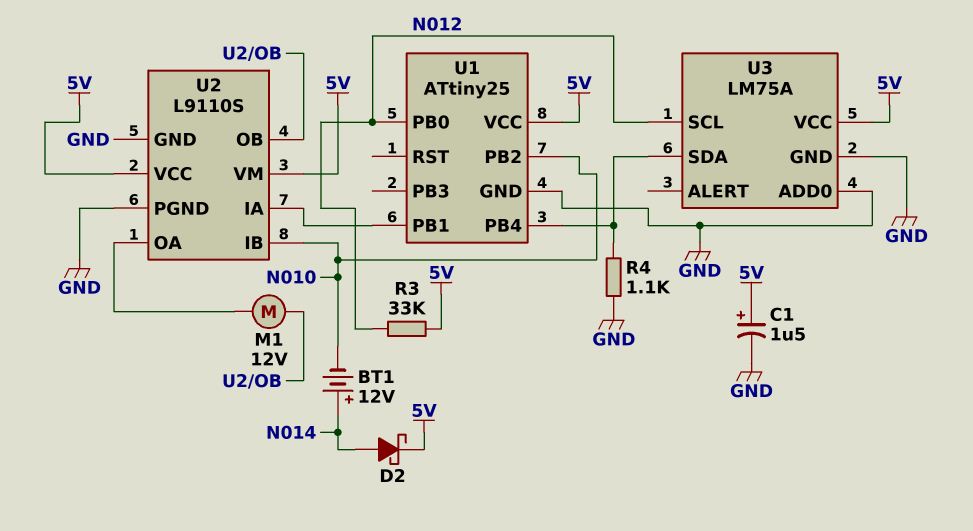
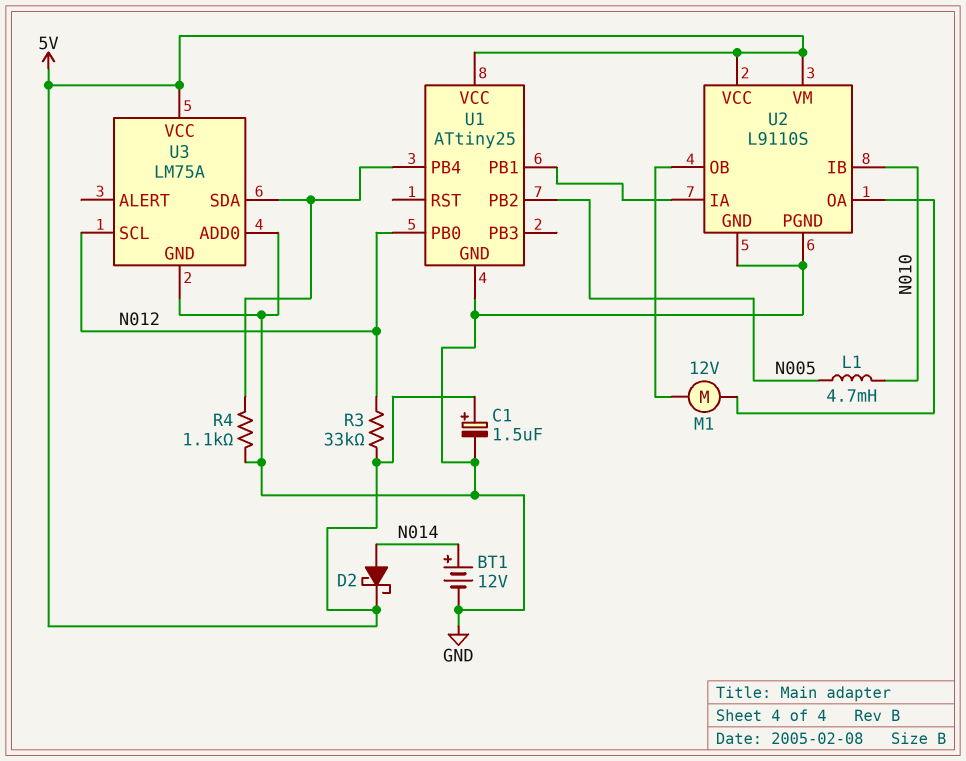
BT1: 12V (plus N014, minus N010) -> 12V (plus N014, minus GND)
L1: none -> 4.7mH (N005, N010)
U1 pin PB2: N010 -> N005

